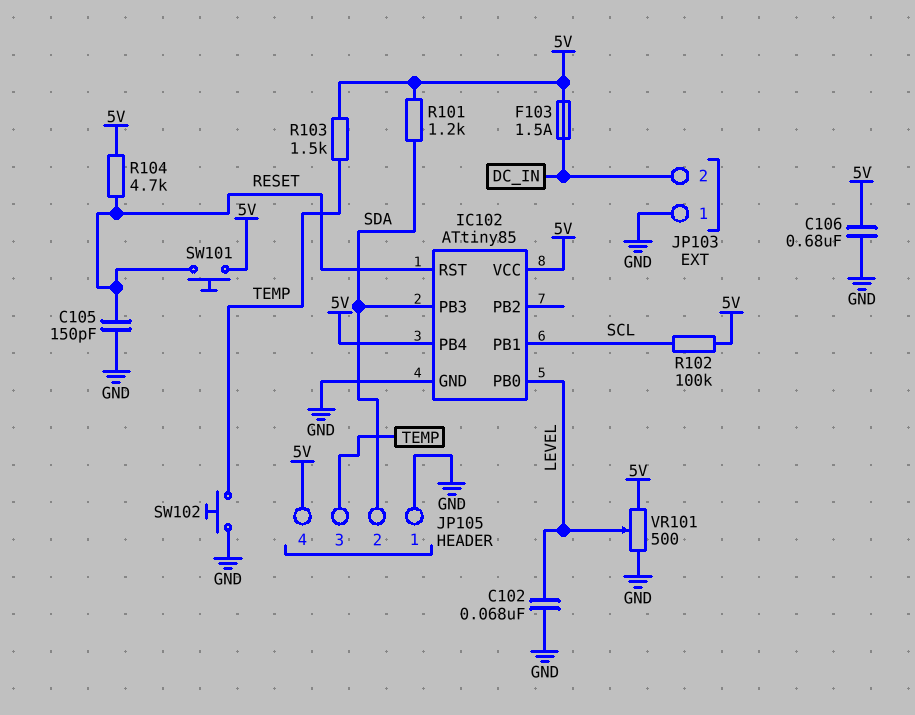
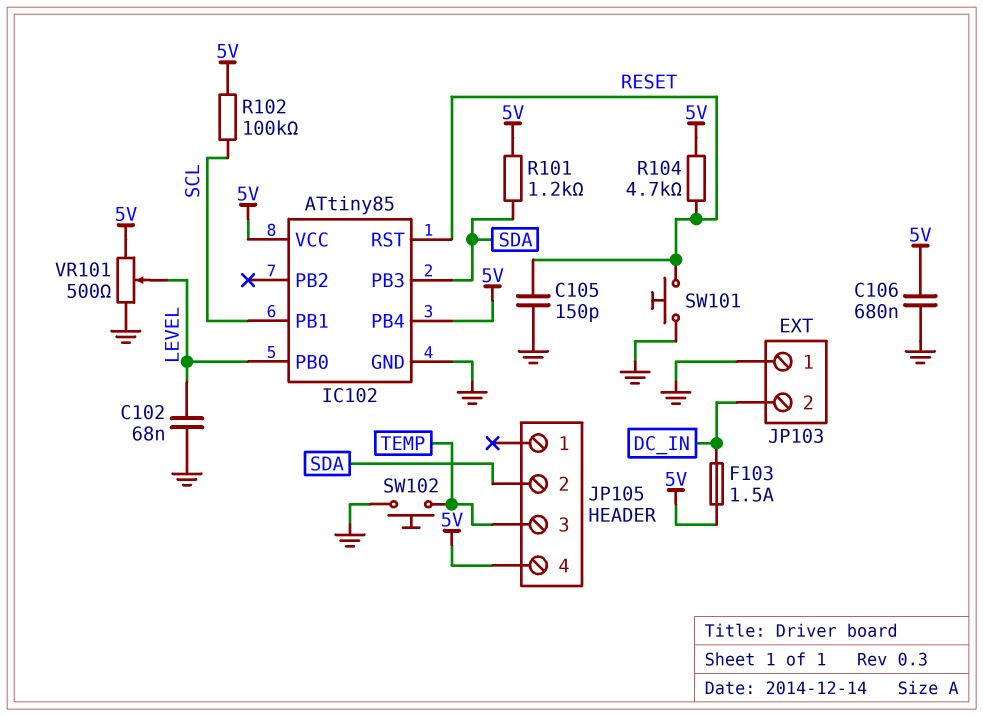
JP105 pin 1: GND -> none
R103: 1.5k (5V, TEMP) -> none
SW101: button (5V, RESET) -> button (GND, RESET)

